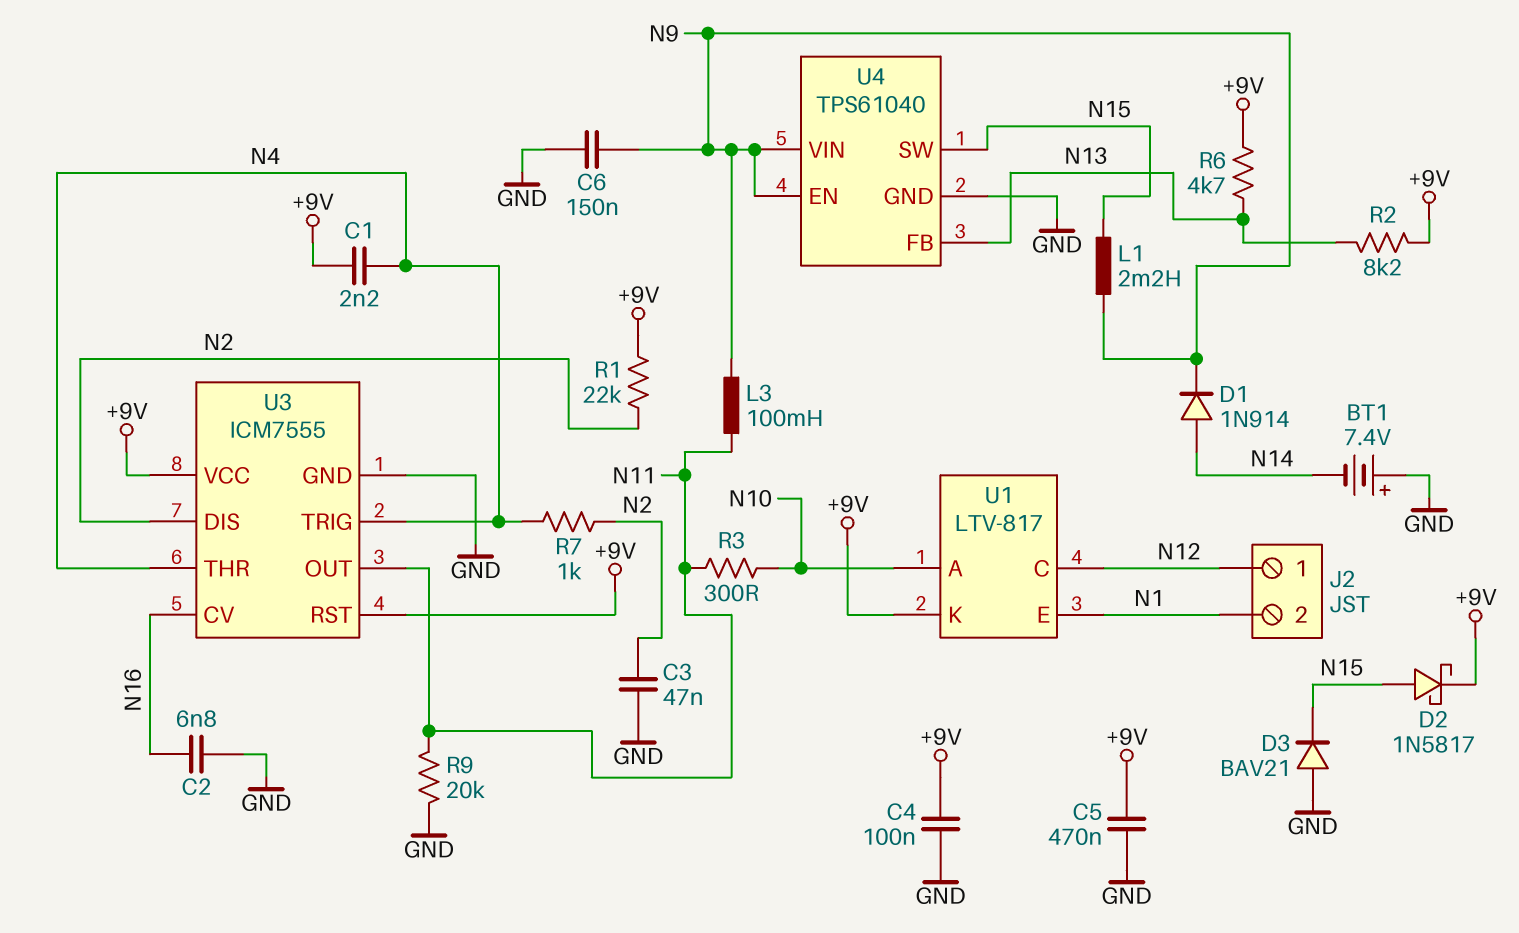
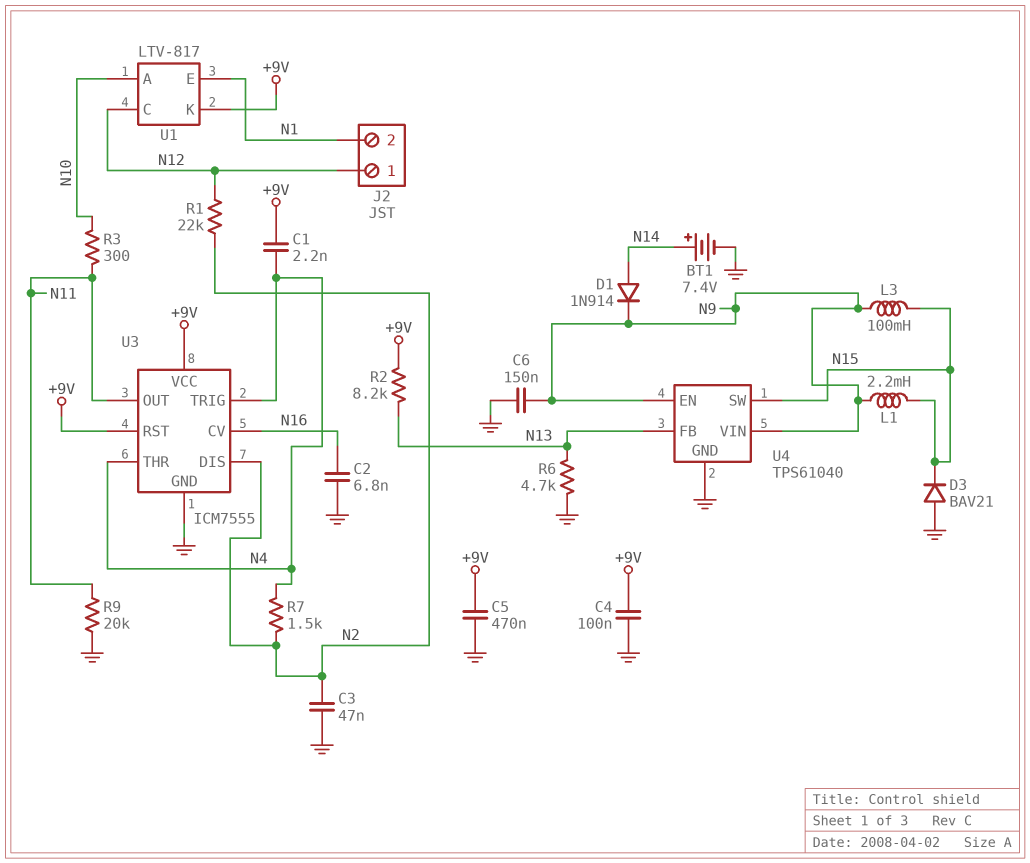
BT1: 7.4V (plus GND, minus N14) -> 7.4V (plus N14, minus GND)
D2: schottky 1N5817 (A N15, K +9V) -> none
L3: 100mH (N9, N11) -> 100mH (N9, N15)
R1: 22k (+9V, N2) -> 22k (N2, N12)
R6: 4.7k (+9V, N13) -> 4.7k (GND, N13)
R7: 1k (N2, N4) -> 1.5k (N2, N4)

